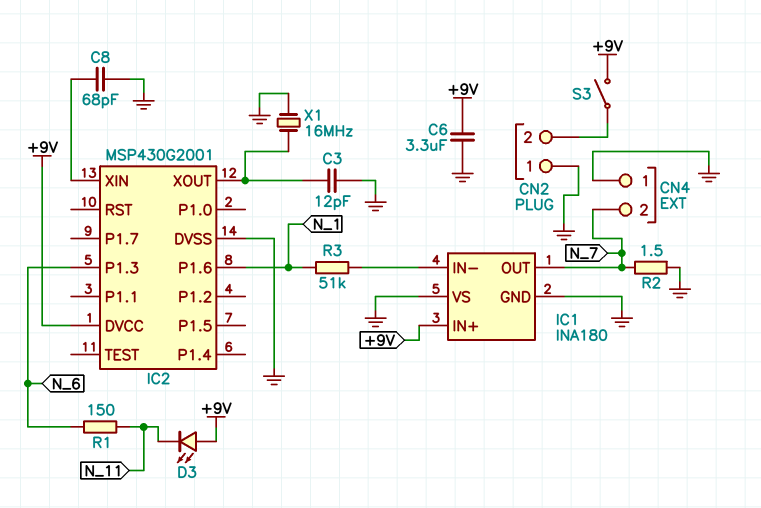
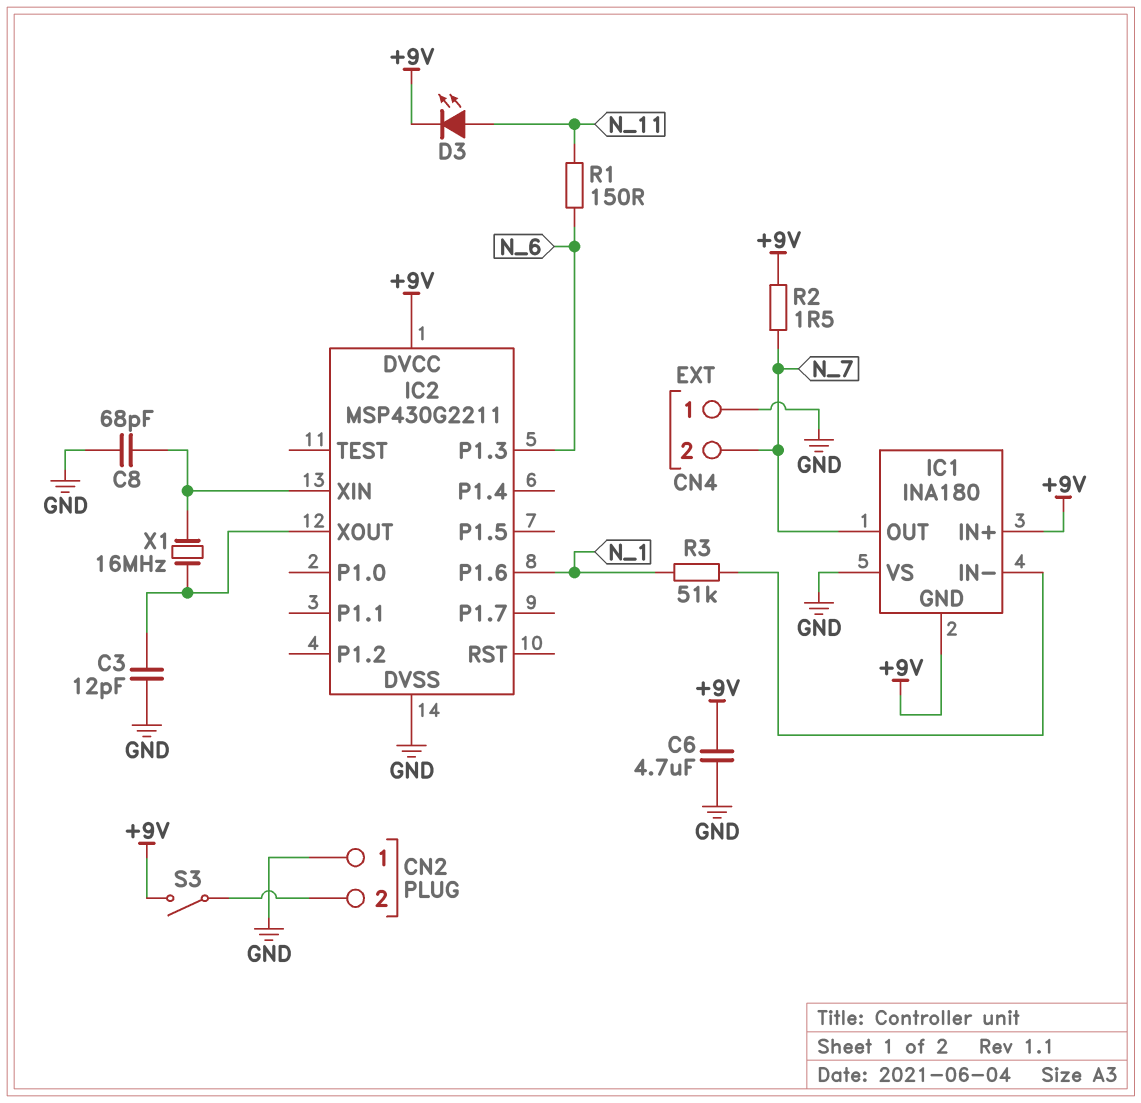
C6: 3.3uF (+9V, GND) -> 4.7uF (+9V, GND)
D3: LED (A +9V, K N_11) -> LED (A N_11, K +9V)
IC1 pin GND: GND -> +9V
IC2: MSP430G2001 -> MSP430G2211
R2: 1.5 (GND, N_7) -> 1.5 (+9V, N_7)
X1: 16MHz (GND, IC2/XOUT) -> 16MHz (IC2/XIN, IC2/XOUT)

